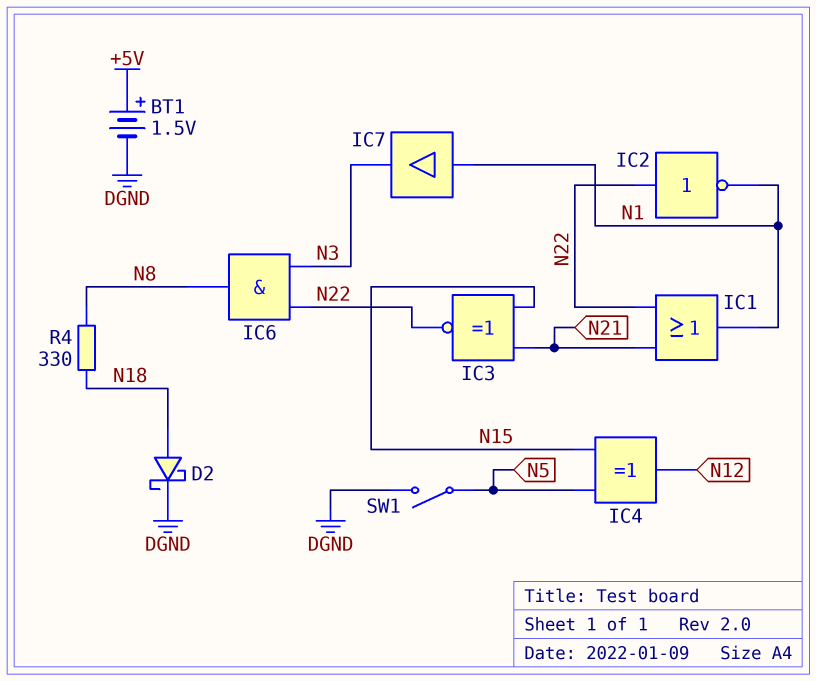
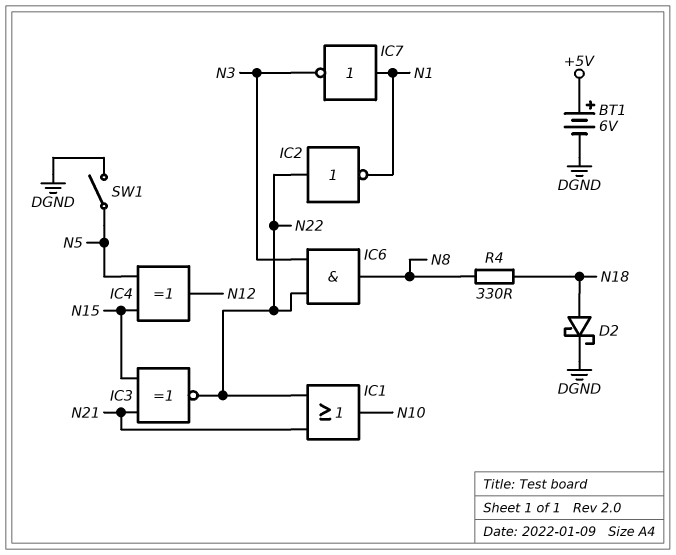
BT1: 1.5V (plus +5V, minus DGND) -> 6V (plus +5V, minus DGND)
IC1: OR (in N21, in N22, out N1) -> OR (in N21, in N22, out N10)
IC7: buffer (in N1, out N3) -> NOT (in N1, out N3)

